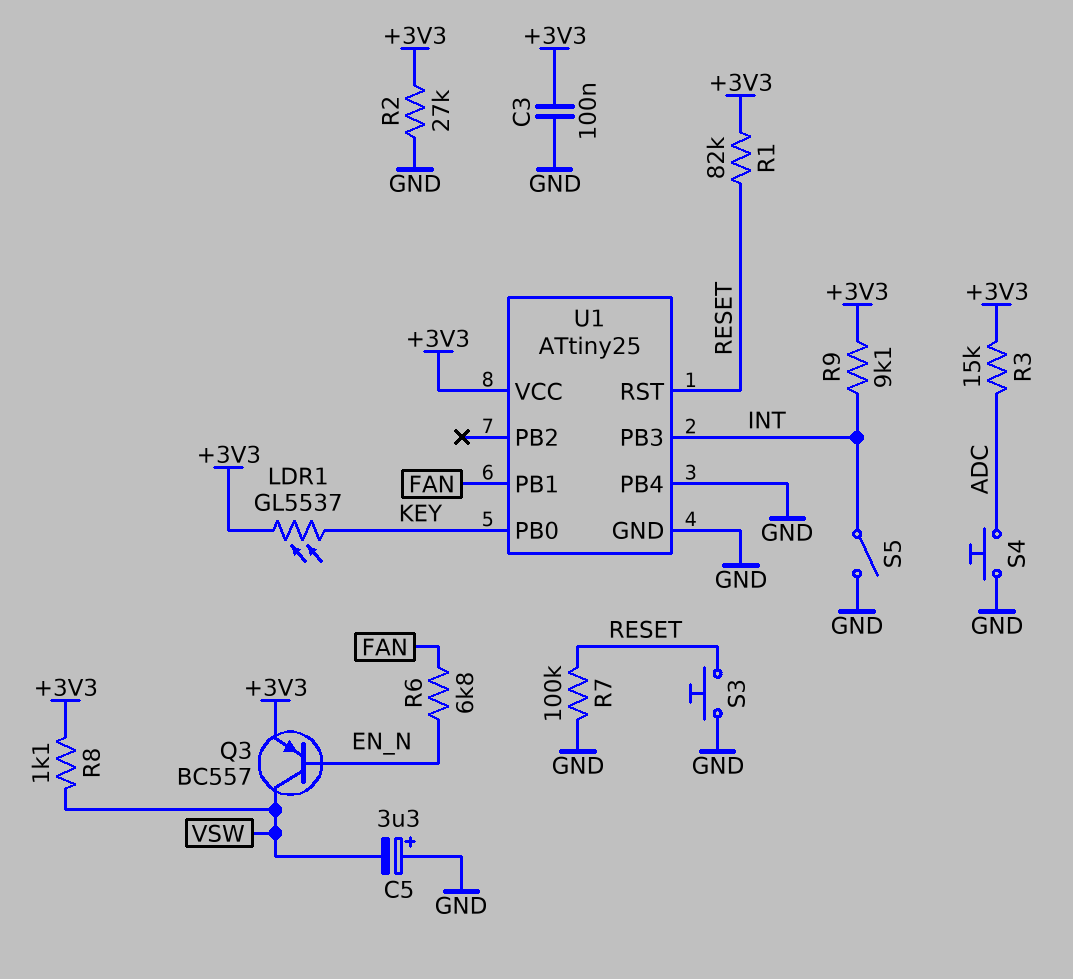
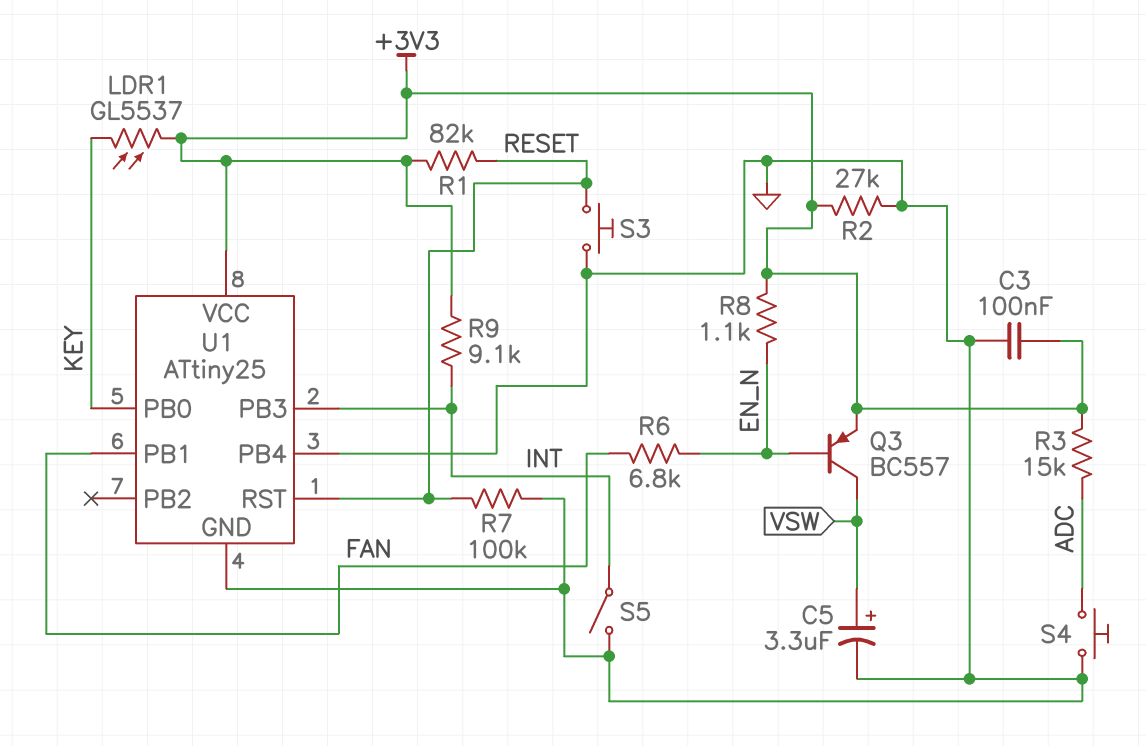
C5: 3.3uF (plus GND, minus VSW) -> 3.3uF (plus VSW, minus GND)
R8: 1.1k (+3V3, VSW) -> 1.1k (+3V3, EN_N)

